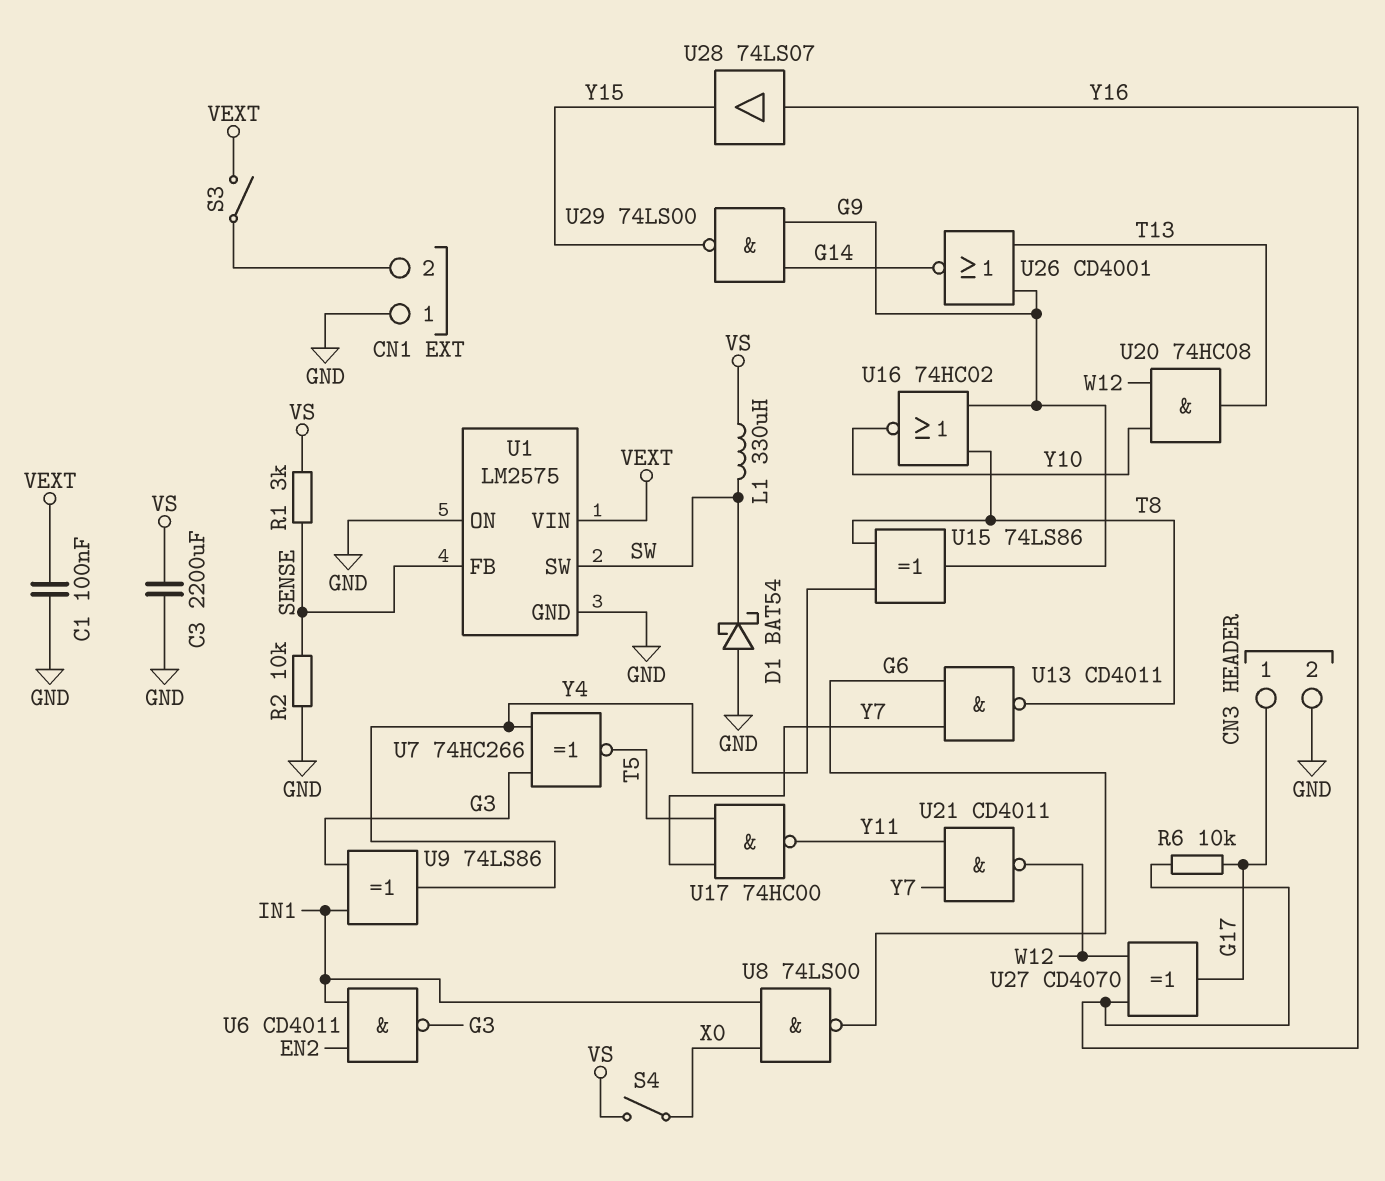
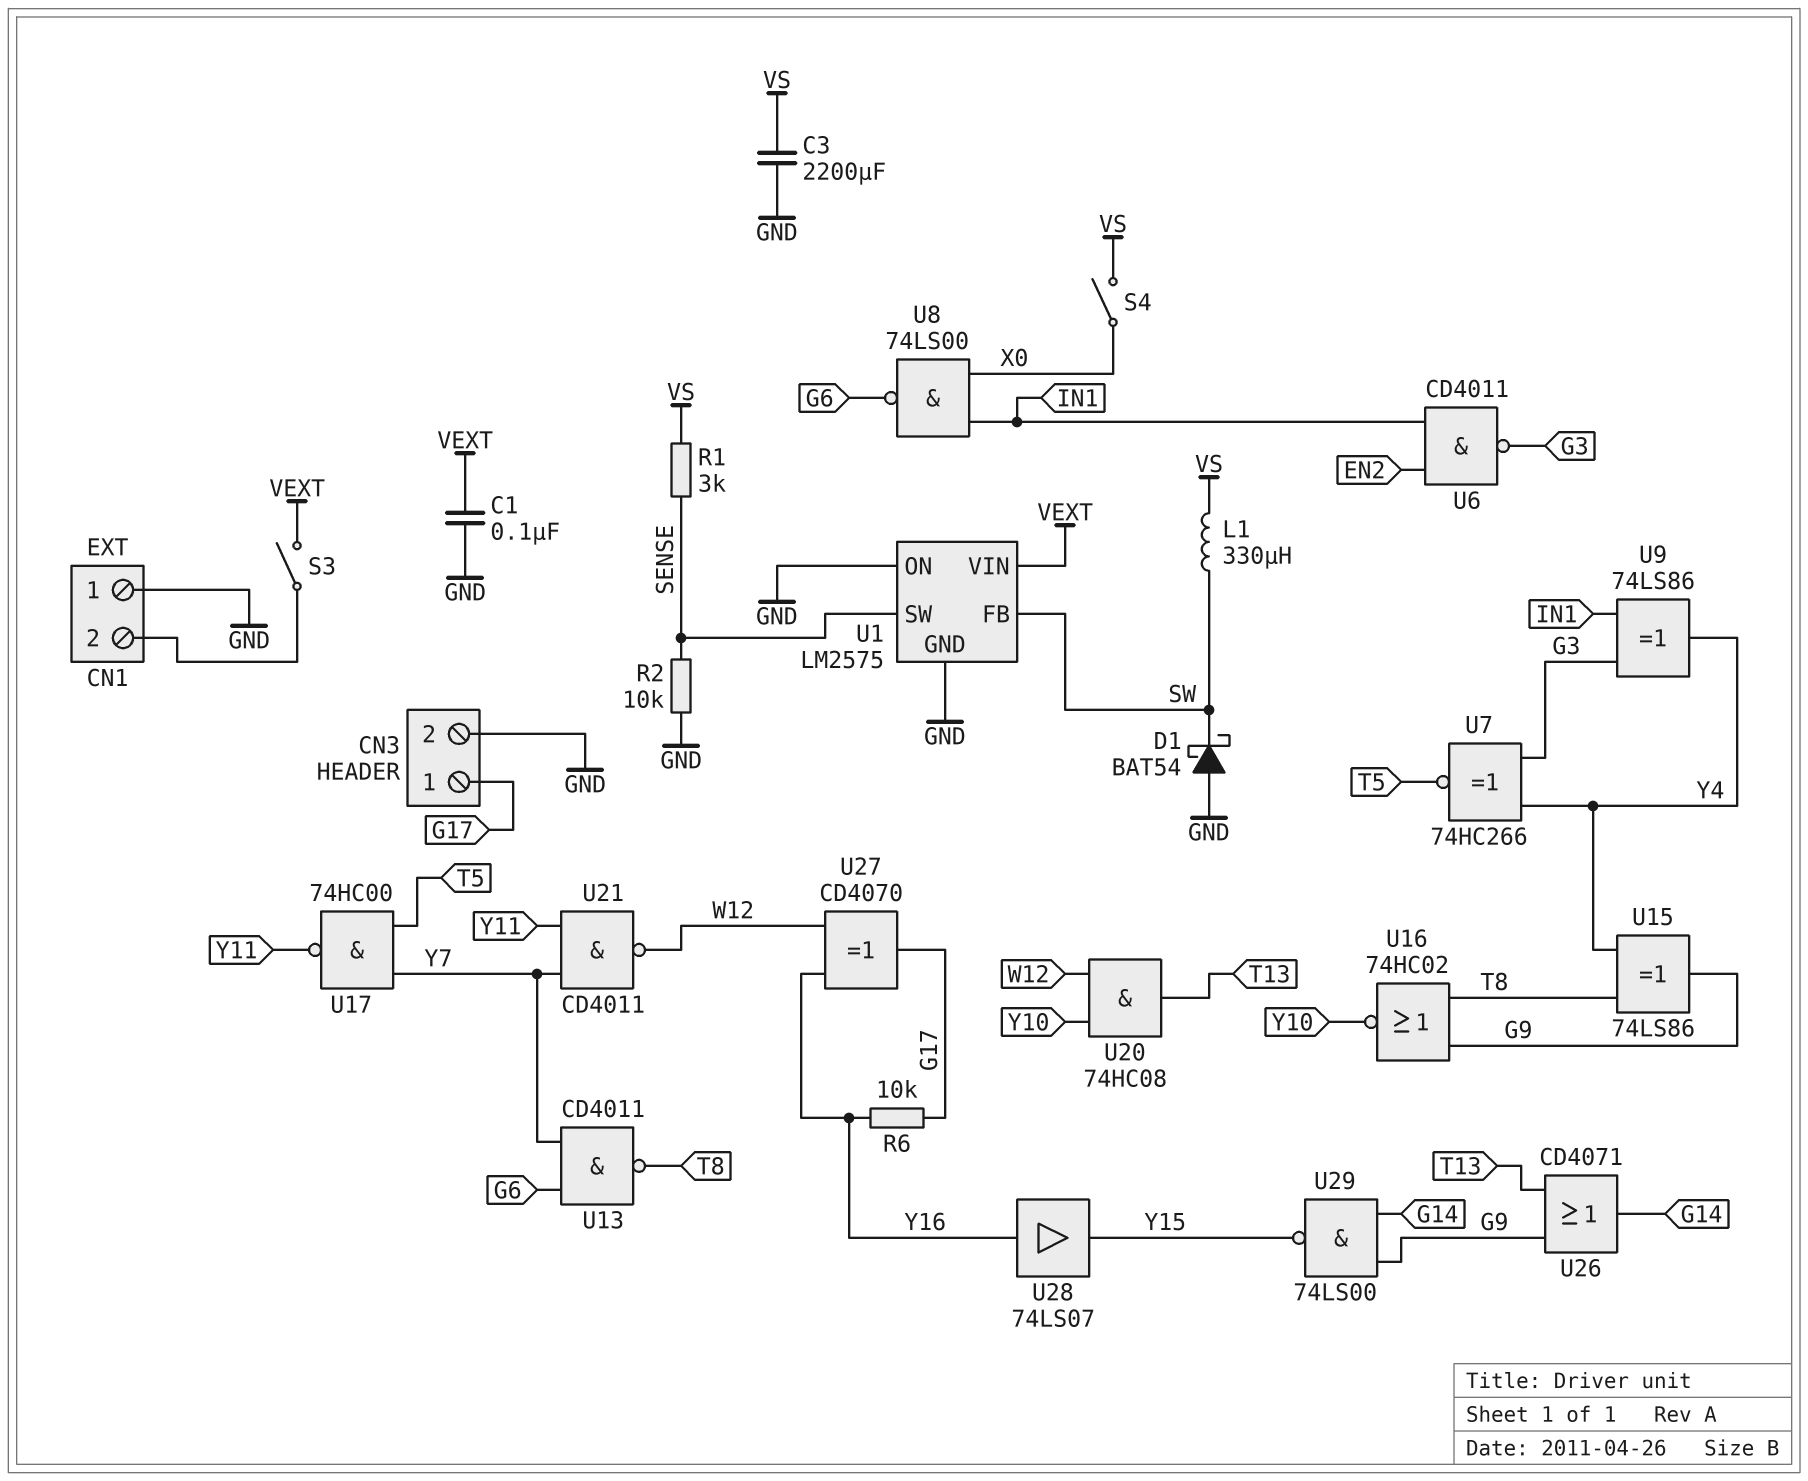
U1 pin FB: SENSE -> SW
U1 pin SW: SW -> SENSE
U26: NOR CD4001 (in G9, in T13, out G14) -> OR CD4071 (in G9, in T13, out G14)

